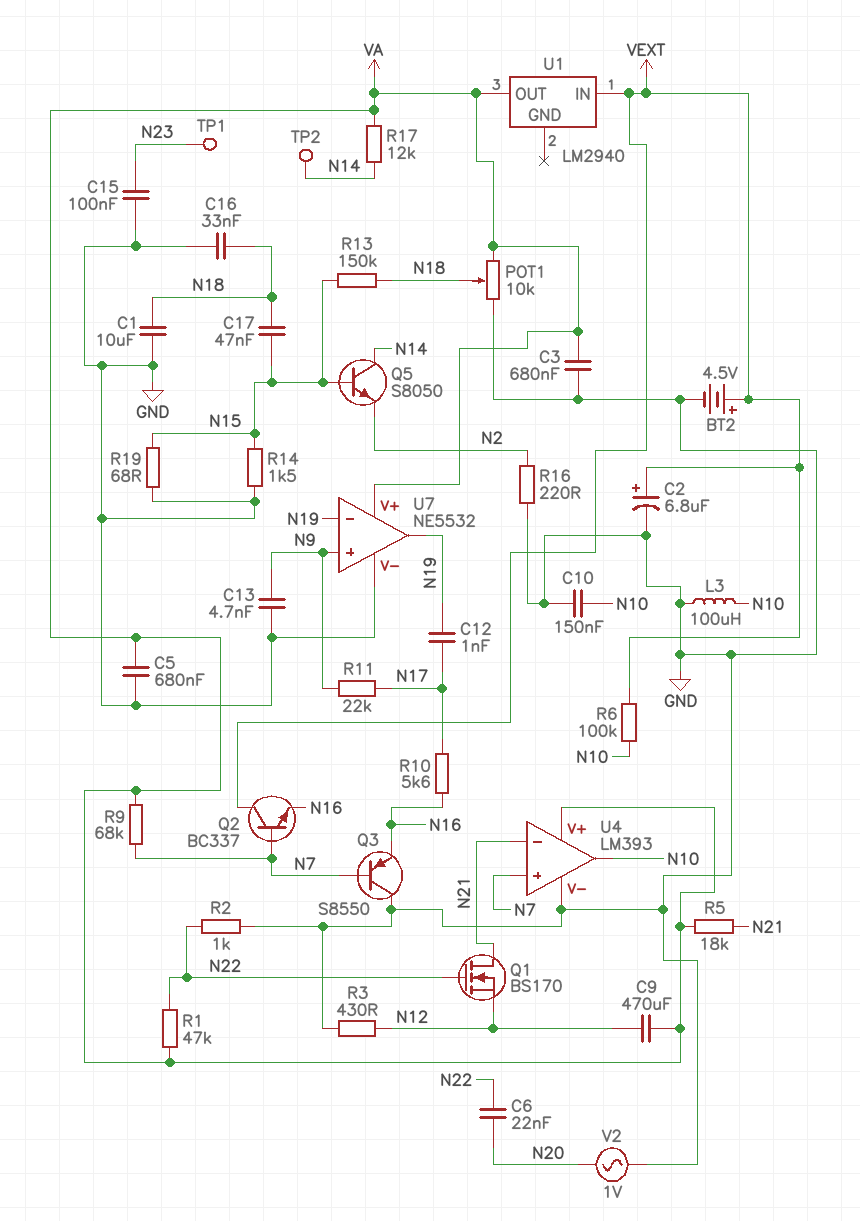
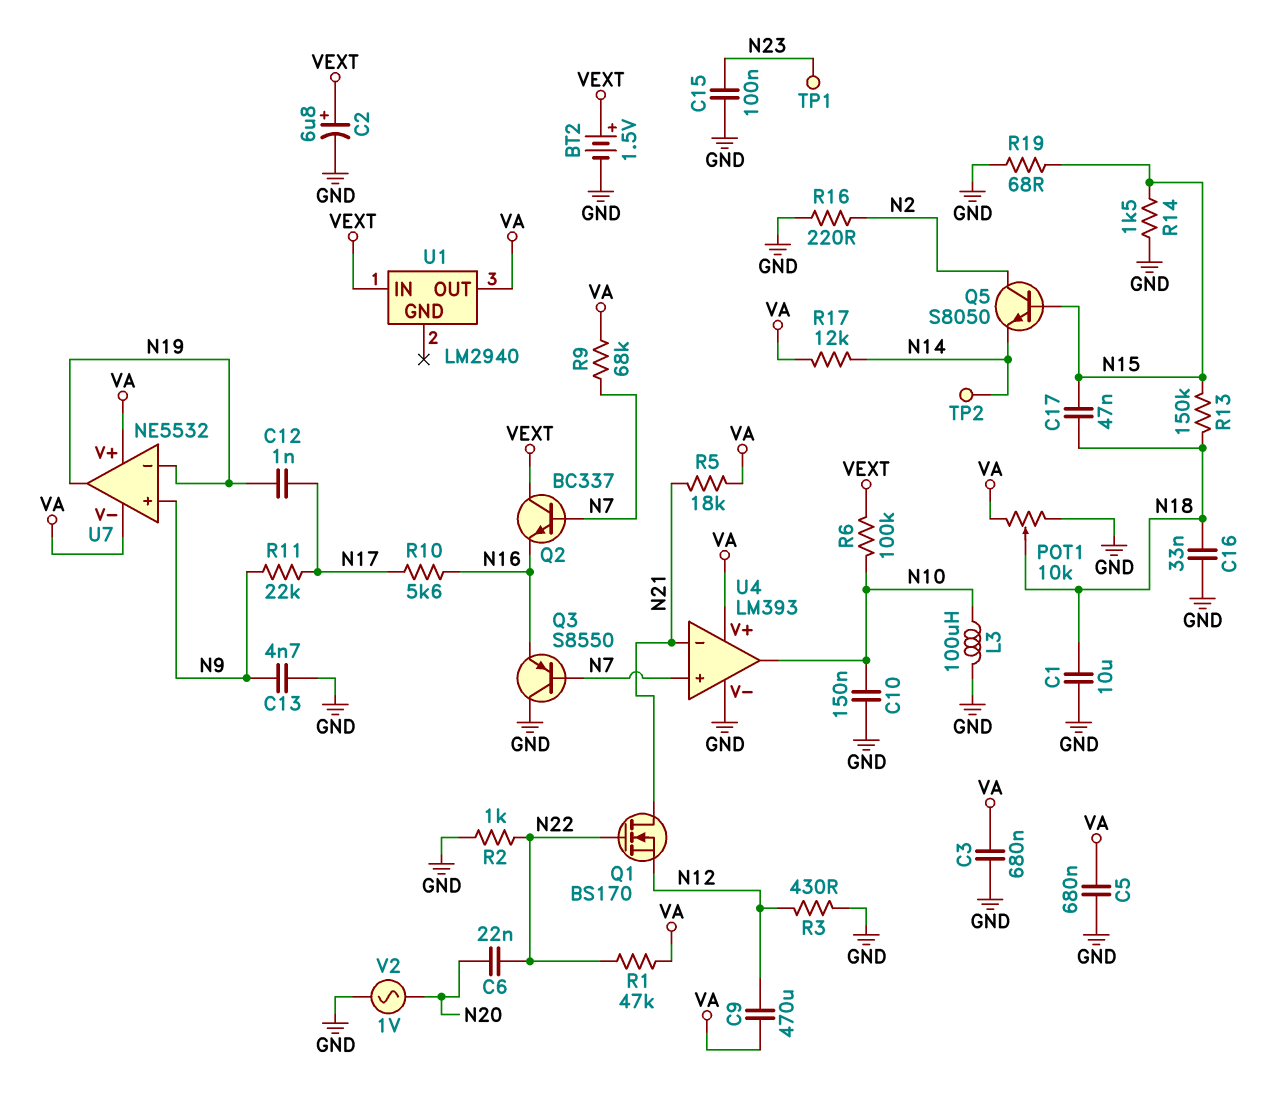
BT2: 4.5V (plus VEXT, minus GND) -> 1.5V (plus VEXT, minus GND)
Q5: NPN S8050 (B N15, C N14, E N2) -> NPN S8050 (B N15, C N2, E N14)
U7 pin V-: GND -> VA

